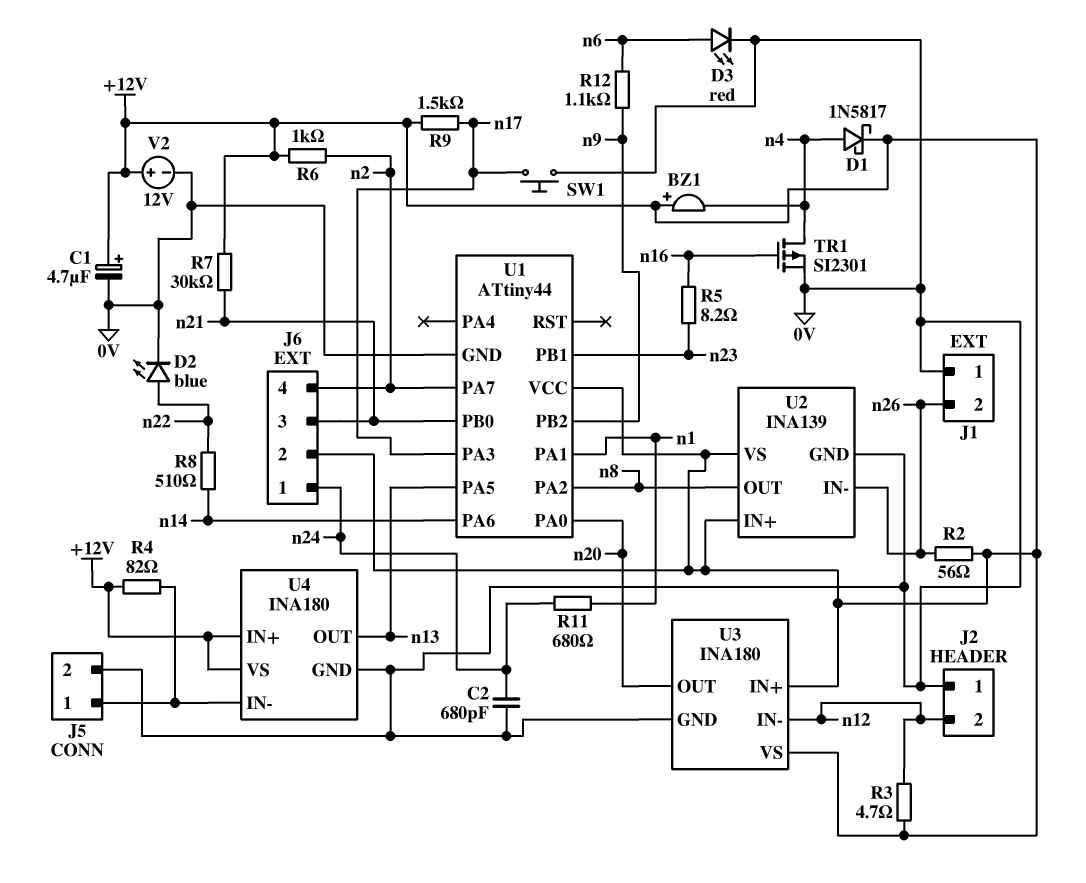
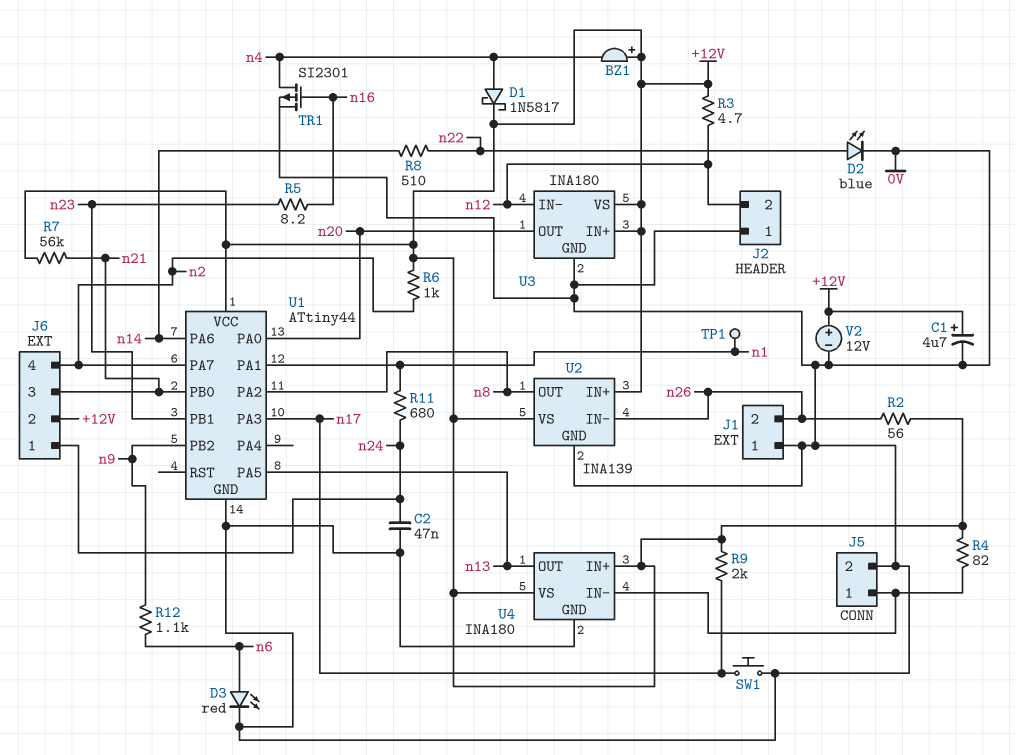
C2: 680pF (0V, n24) -> 47nF (0V, n24)
R7: 30k (+12V, n21) -> 56k (+12V, n21)
R9: 1.5k (+12V, n17) -> 2k (+12V, n17)
TP1: none -> test point (n1)

